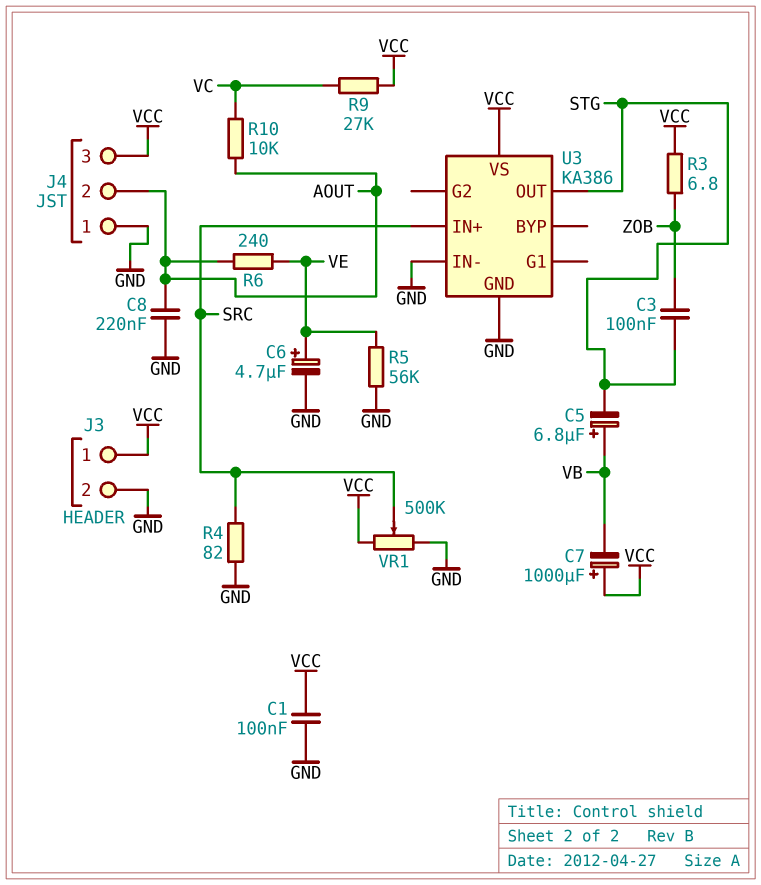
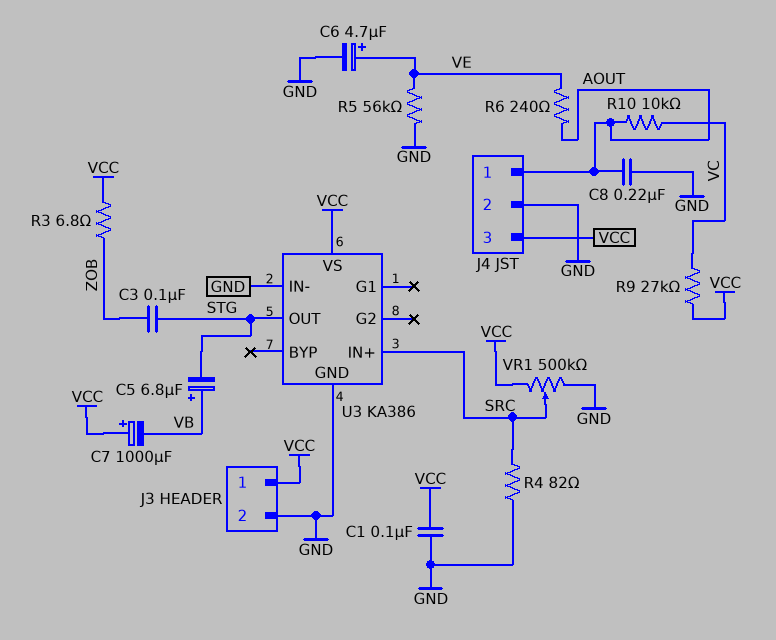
J4 pin 1: GND -> AOUT
J4 pin 2: AOUT -> GND

